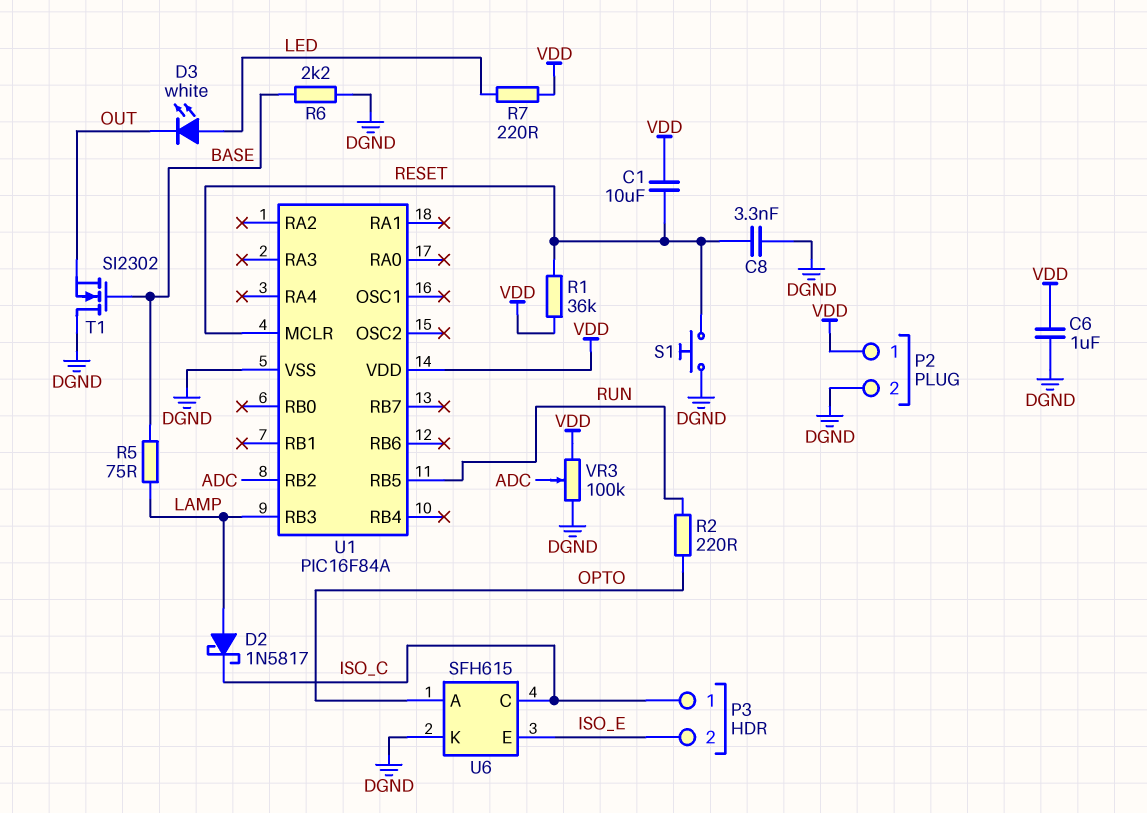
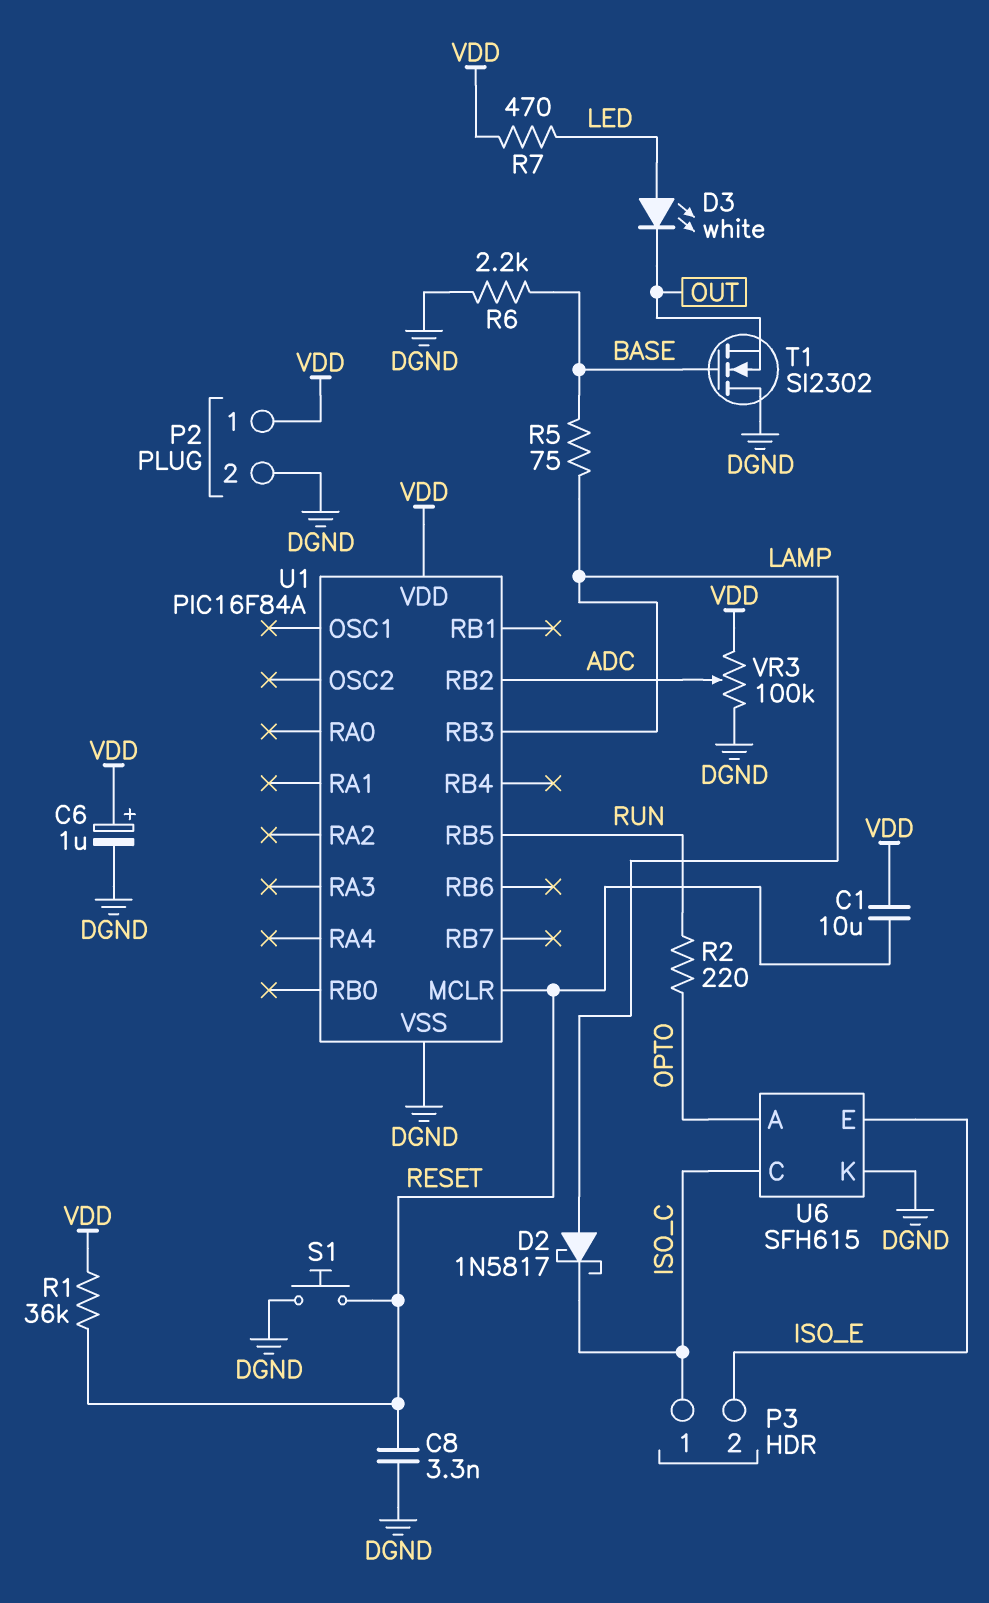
C6: 1uF (DGND, VDD) -> 1uF (plus VDD, minus DGND)
R7: 220 (LED, VDD) -> 470 (LED, VDD)

